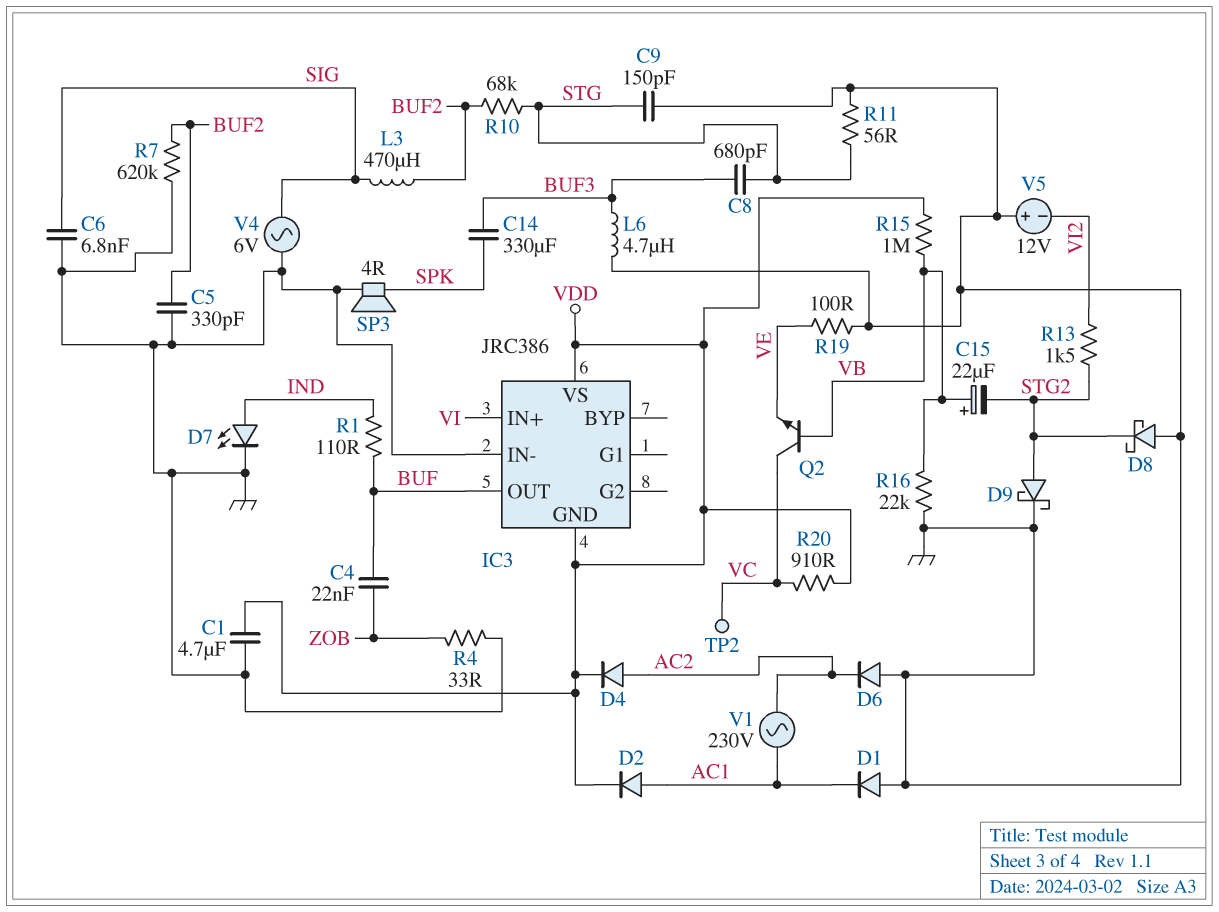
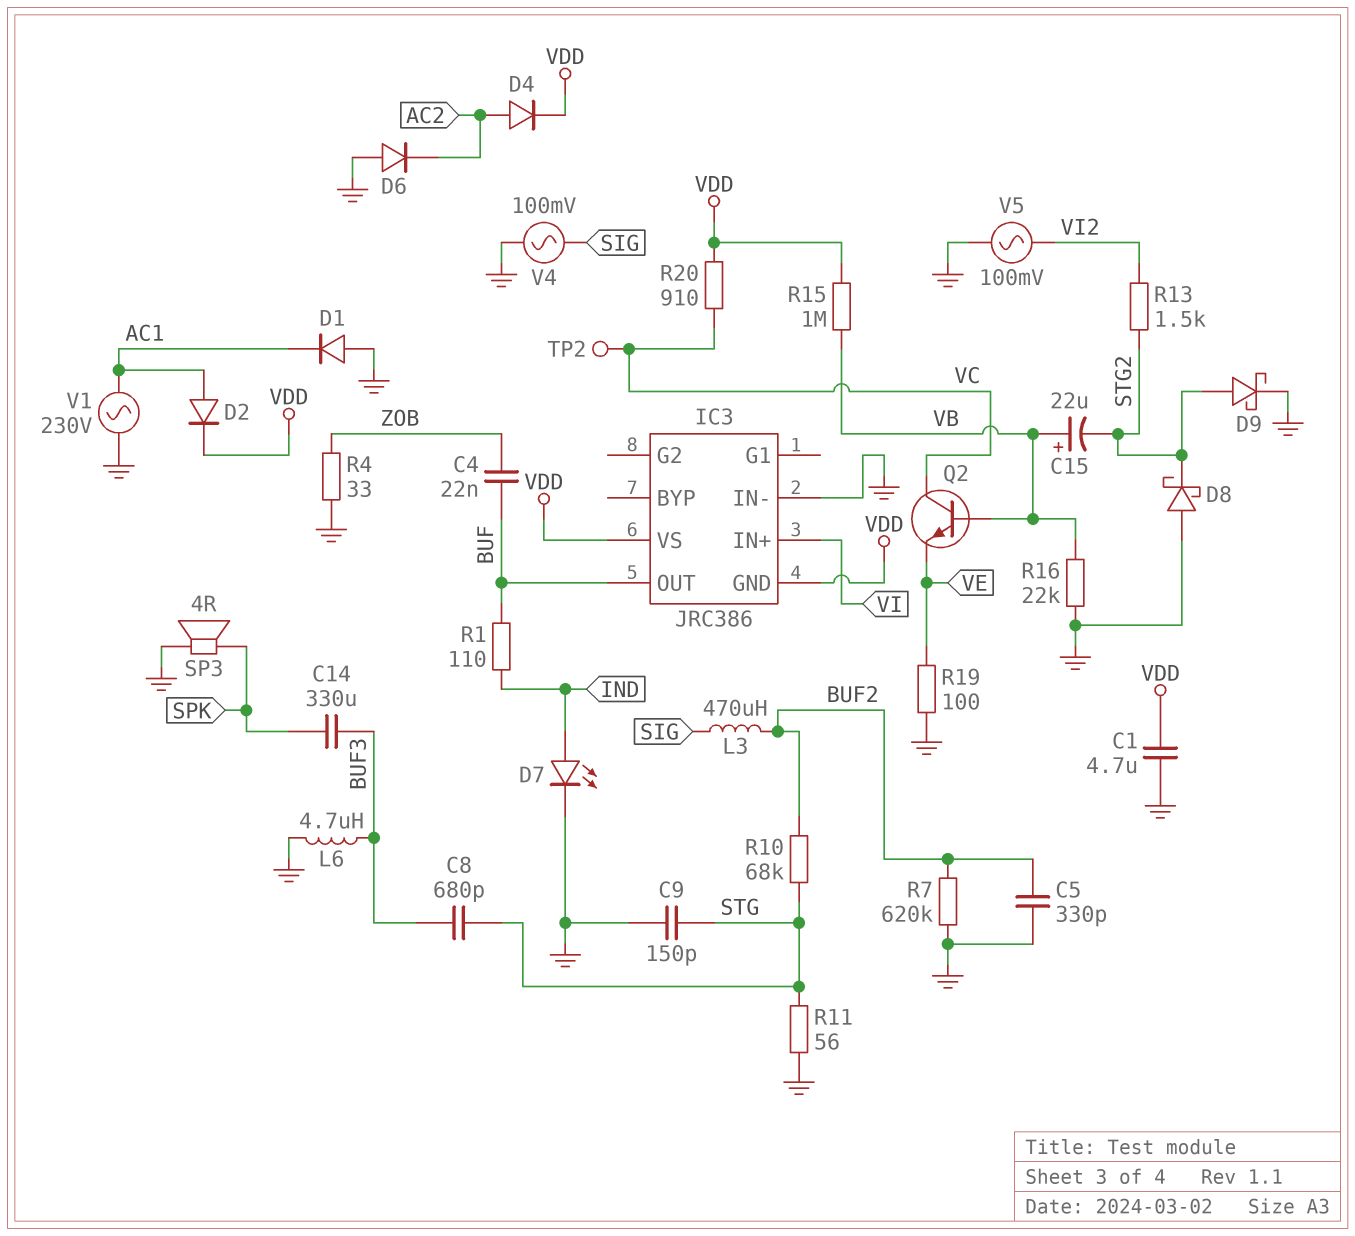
C6: 6.8nF (GND, SIG) -> none
V1: AC 230V (AC1, AC2) -> AC 230V (AC1, GND)
V4: AC 6V (GND, SIG) -> AC 100mV (GND, SIG)
V5: 12V (plus GND, minus VI2) -> AC 100mV (GND, VI2)

